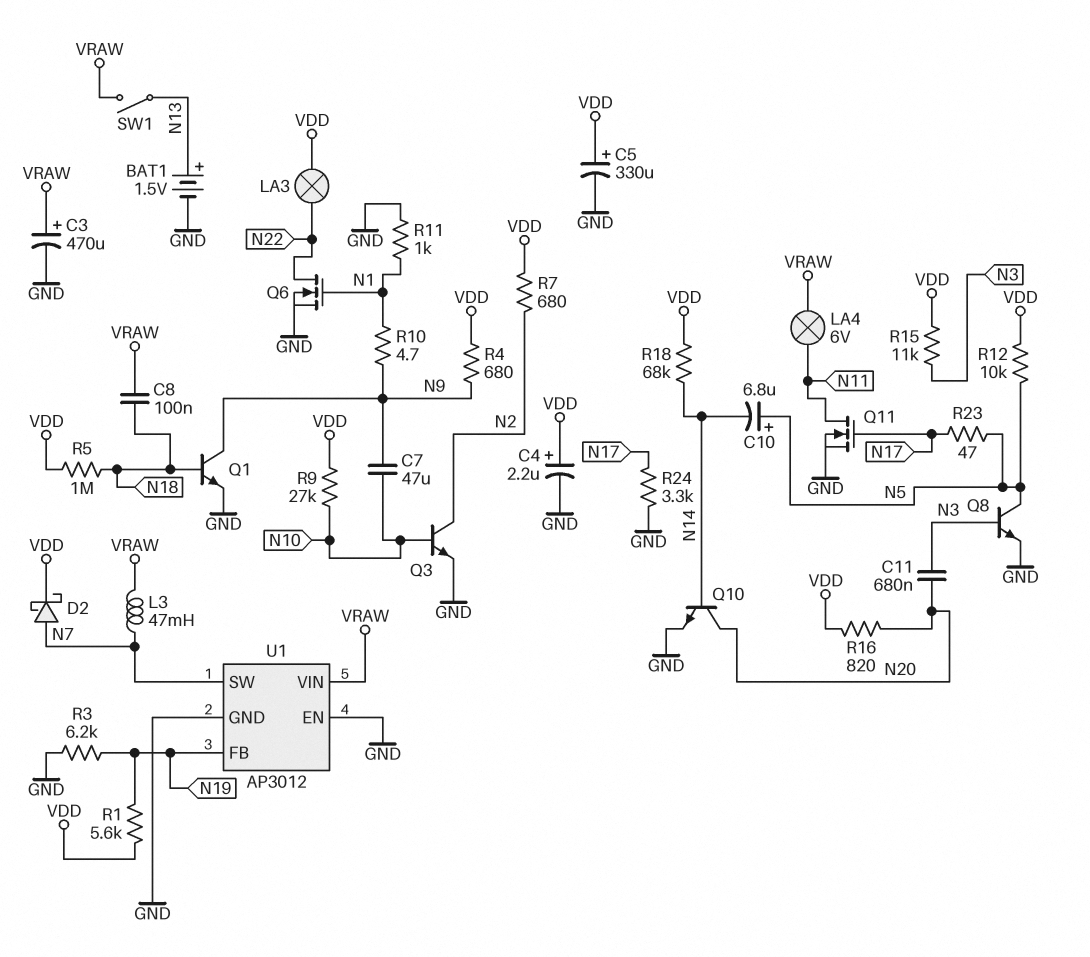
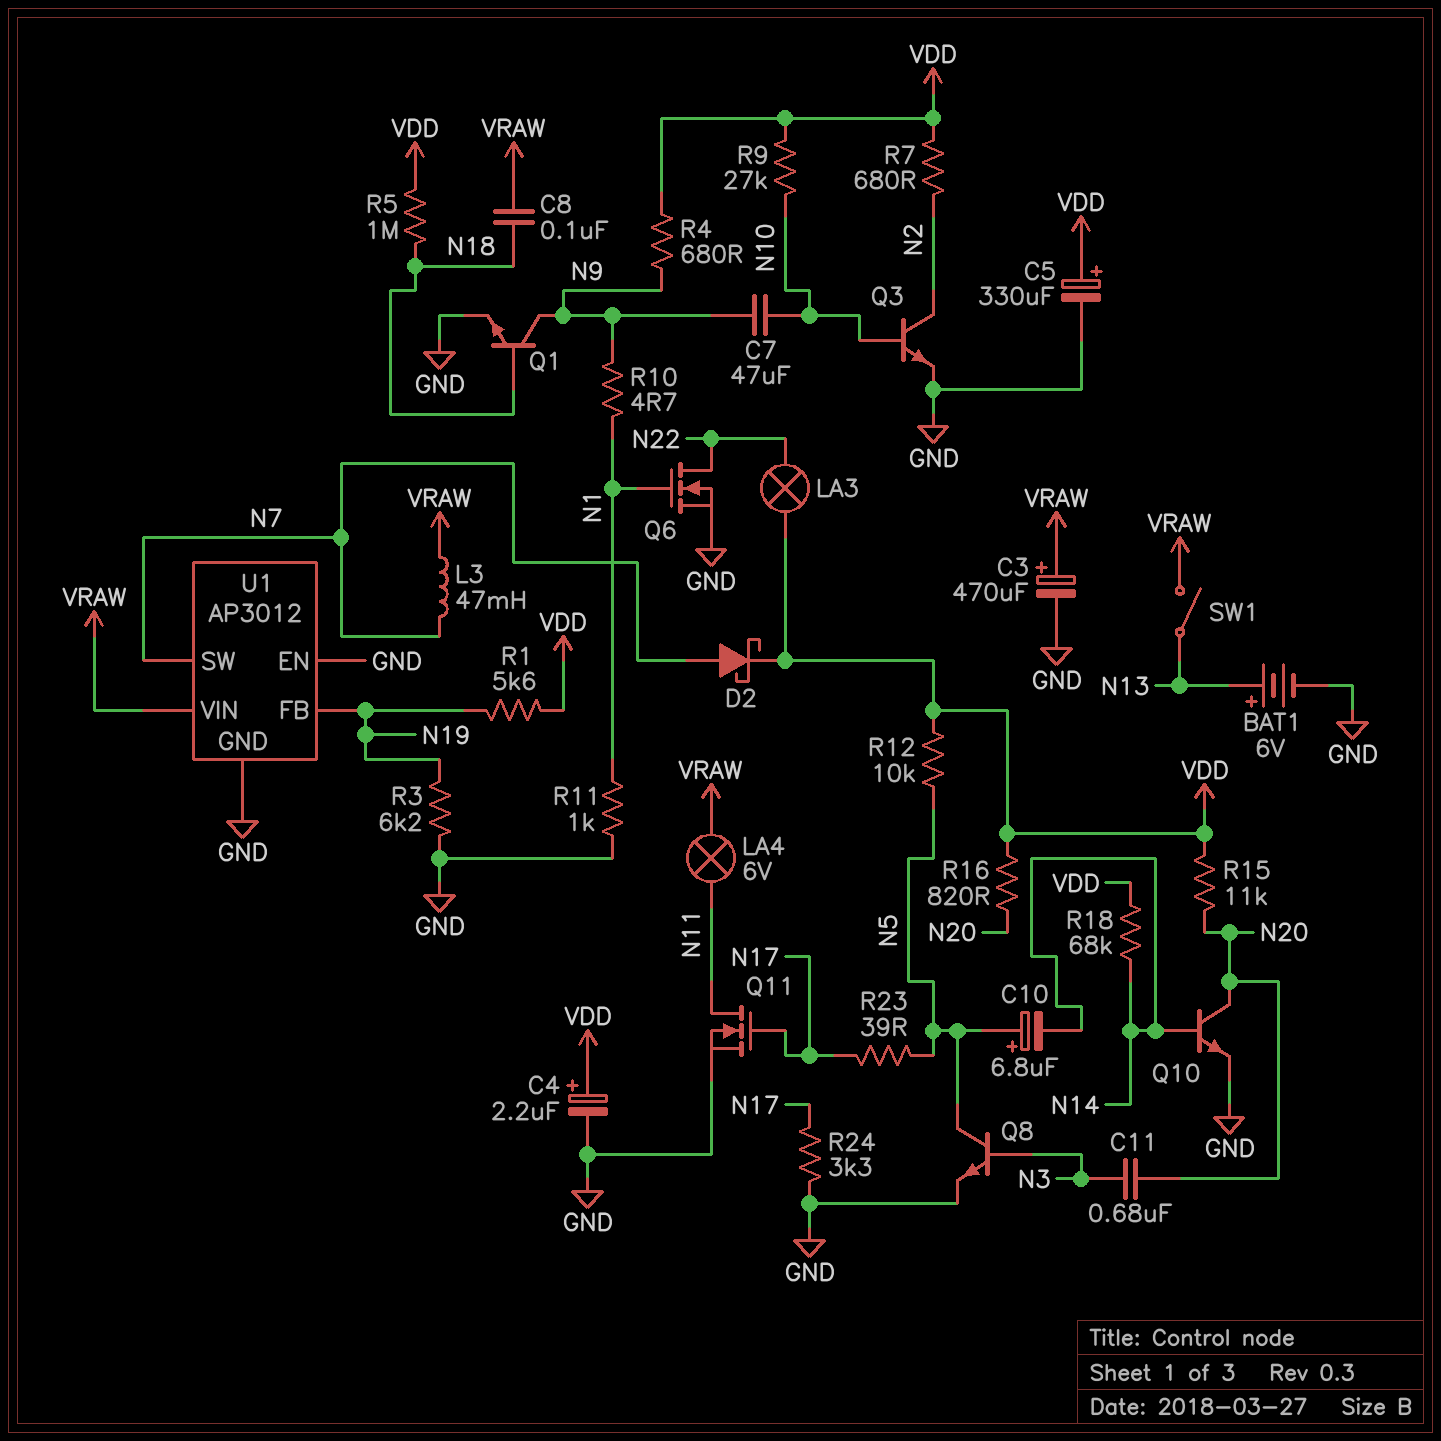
BAT1: 1.5V (plus N13, minus GND) -> 6V (plus N13, minus GND)
R15: 11k (N3, VDD) -> 11k (N20, VDD)
R23: 47 (N5, N17) -> 39 (N5, N17)

